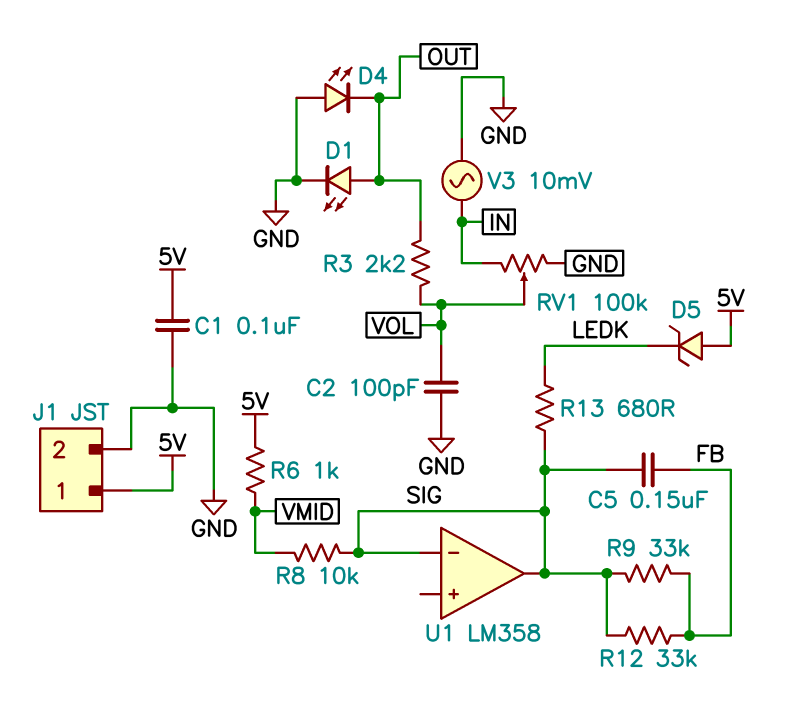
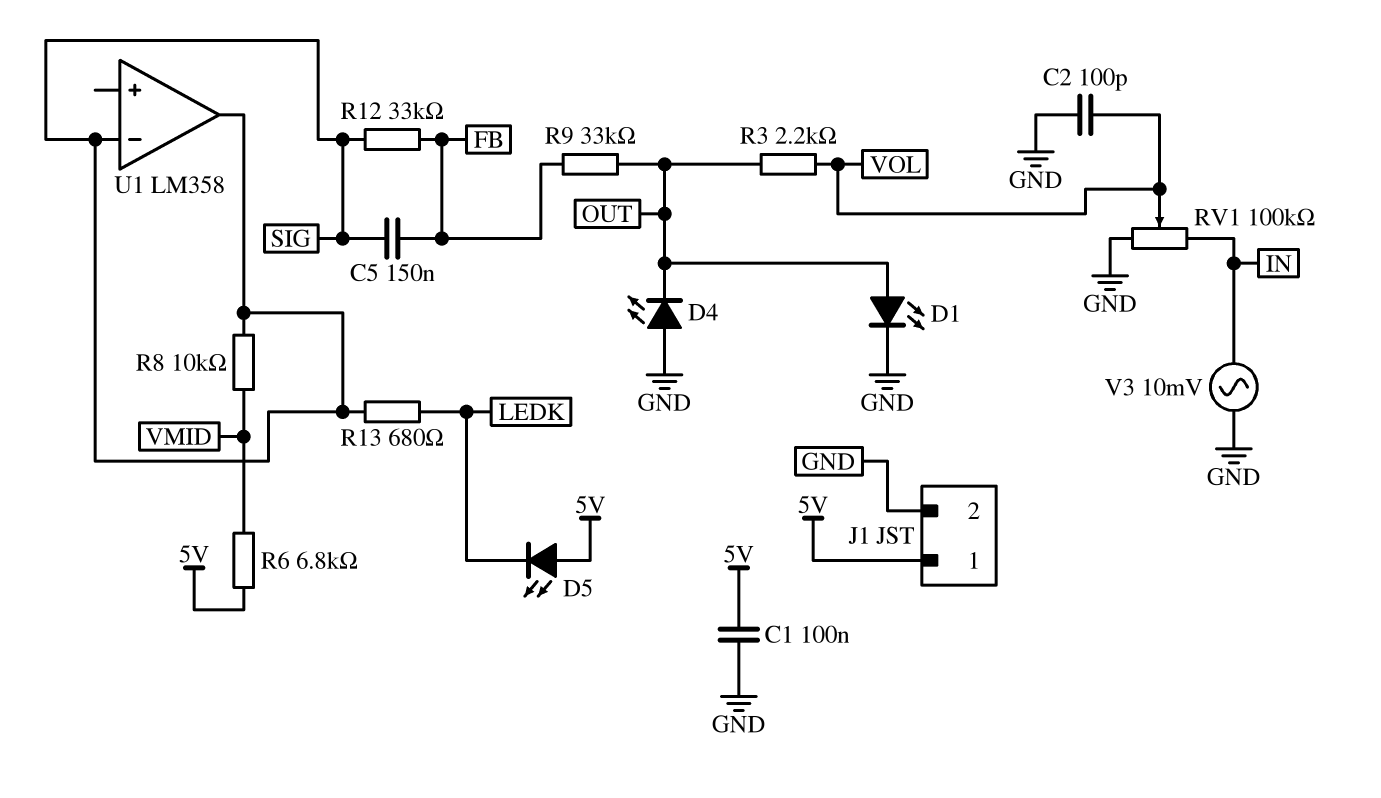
D5: zener (A 5V, K LEDK) -> LED (A 5V, K LEDK)
R6: 1k (5V, VMID) -> 6.8k (5V, VMID)
R9: 33k (FB, SIG) -> 33k (FB, OUT)

